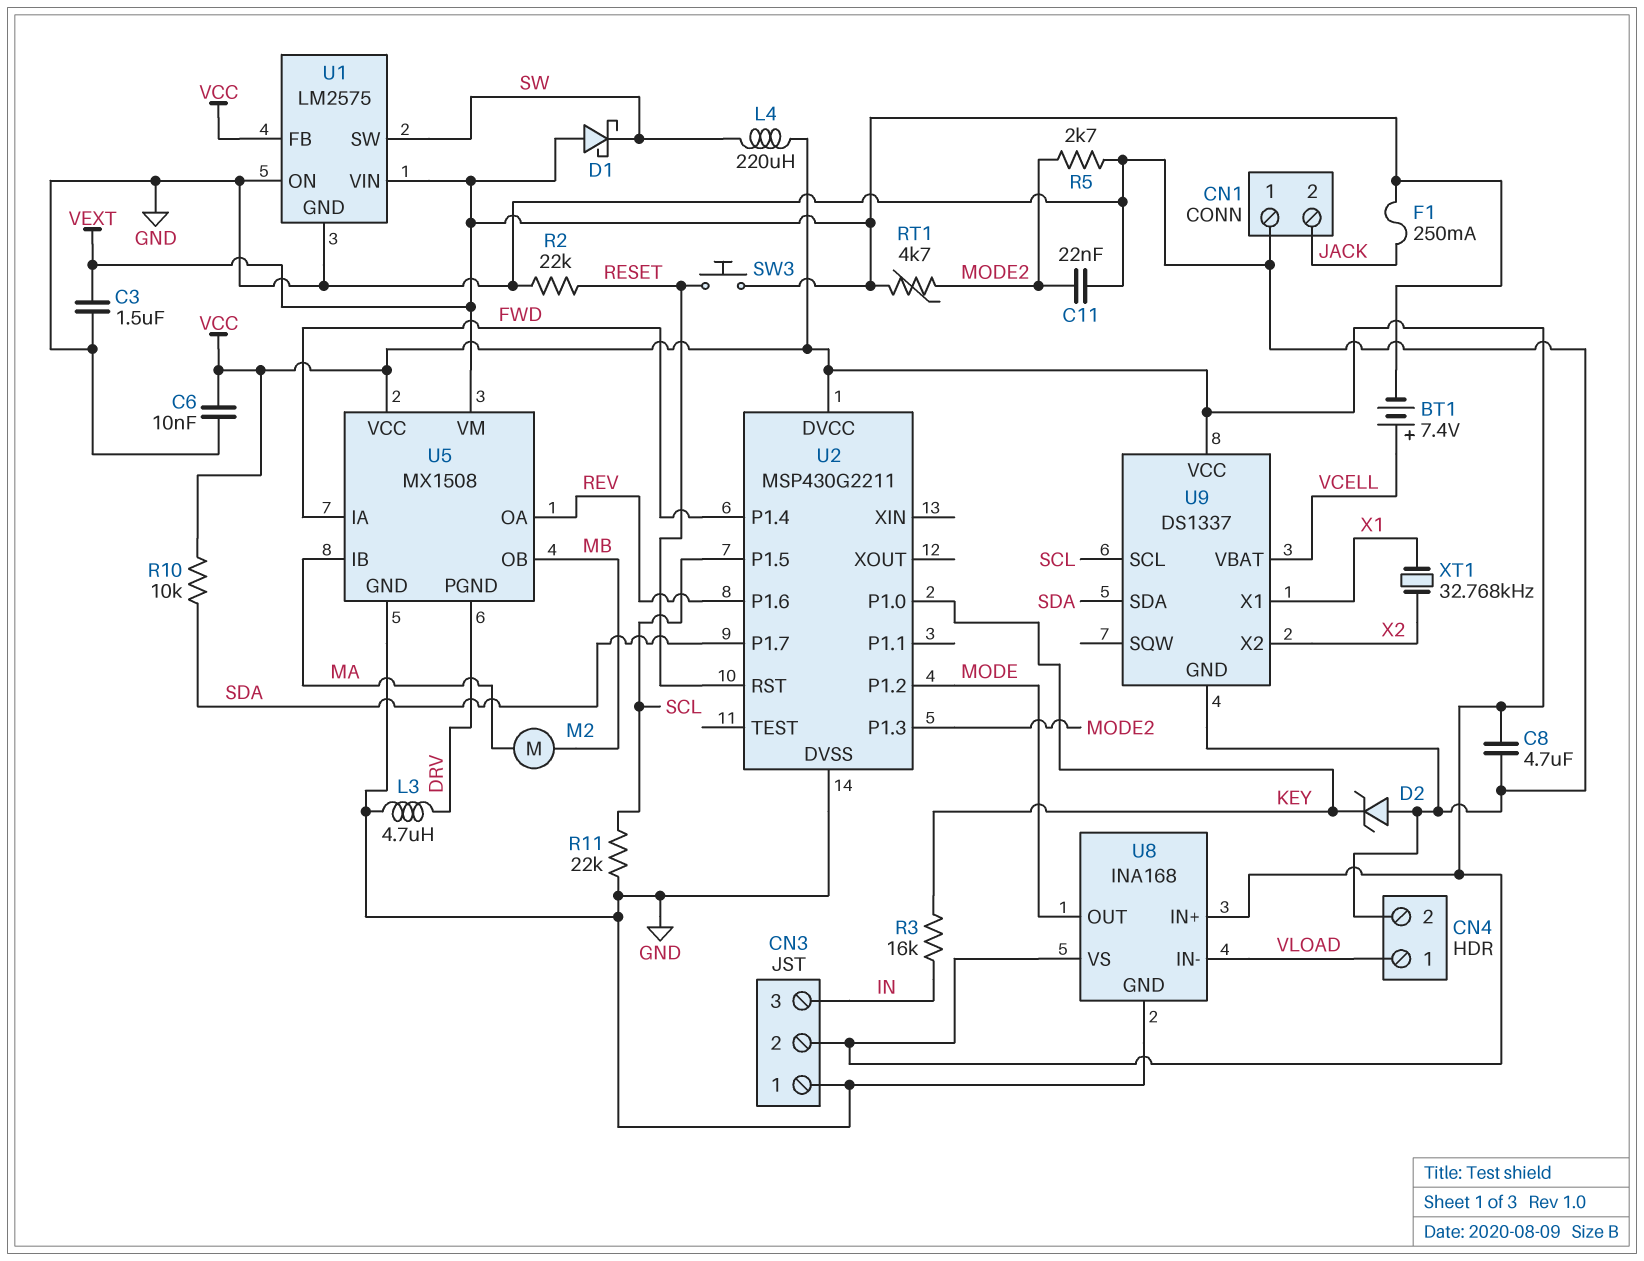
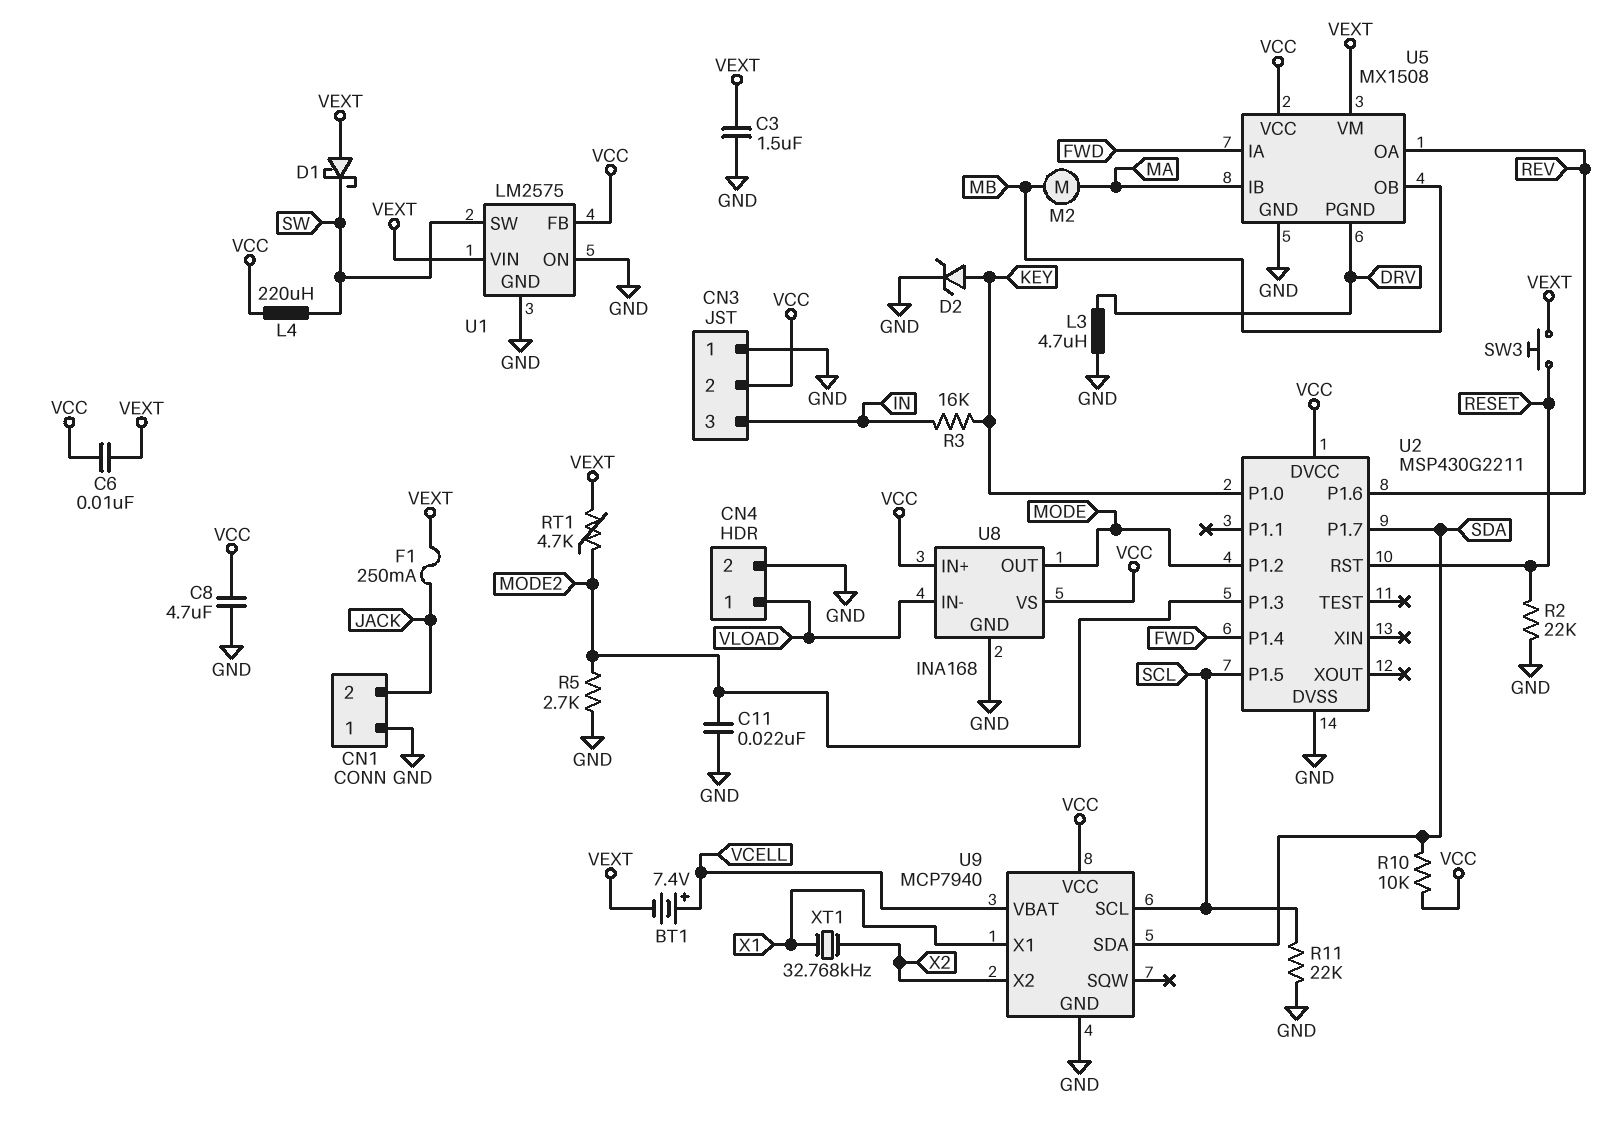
C6: 10nF (GND, VCC) -> 10nF (VCC, VEXT)
D2: zener (A GND, K KEY) -> zener (A KEY, K GND)
U9: DS1337 -> MCP7940

